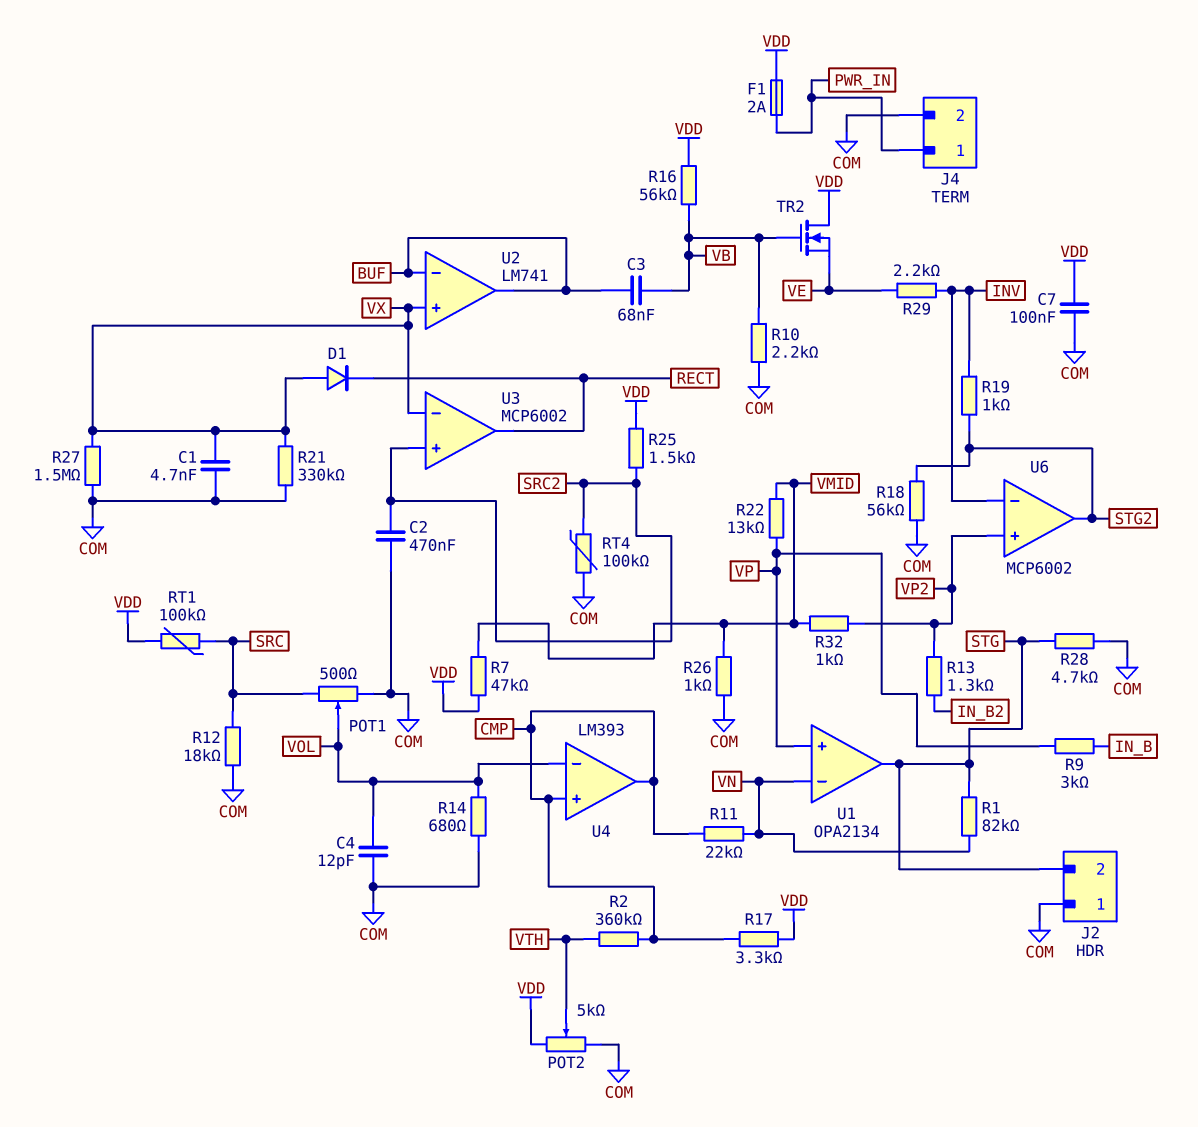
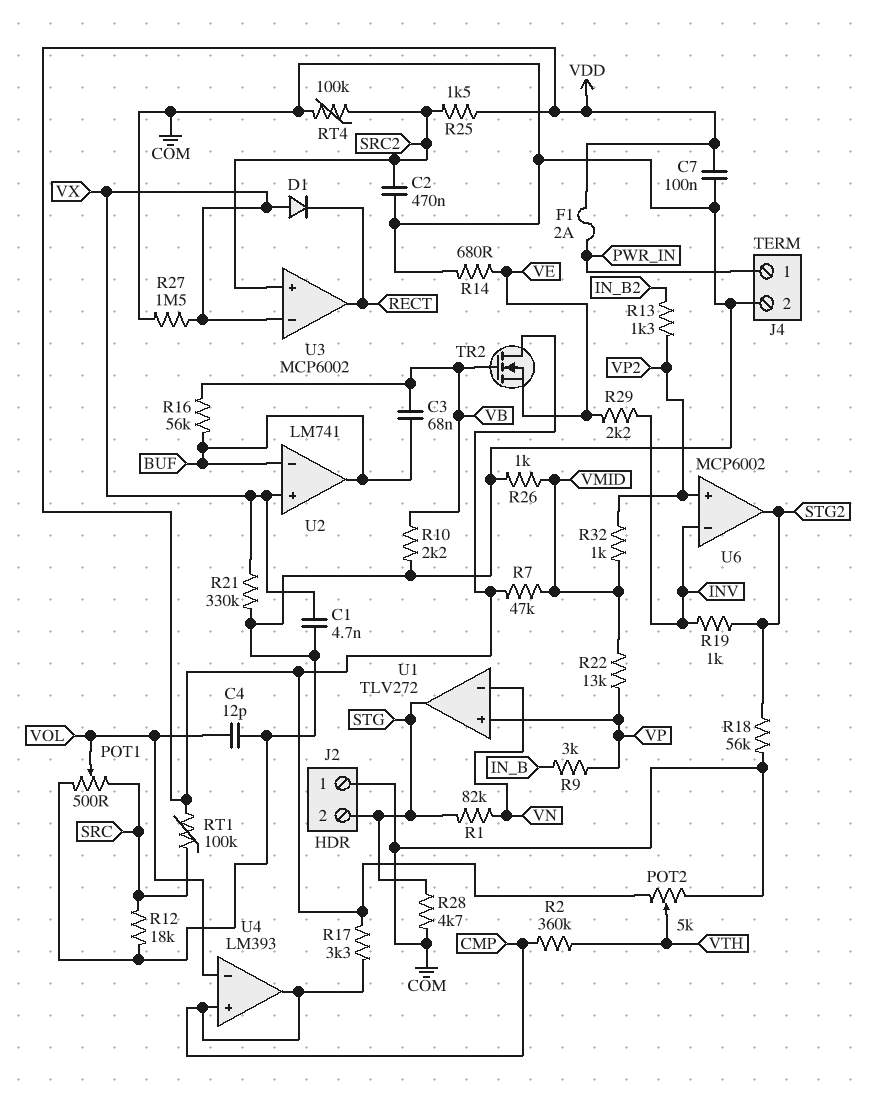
R11: 22k (CMP, VN) -> none
R14: 680 (COM, VOL) -> 680 (COM, VE)
R16: 56k (VB, VDD) -> 56k (BUF, VB)
U1: OPA2134 -> TLV272

